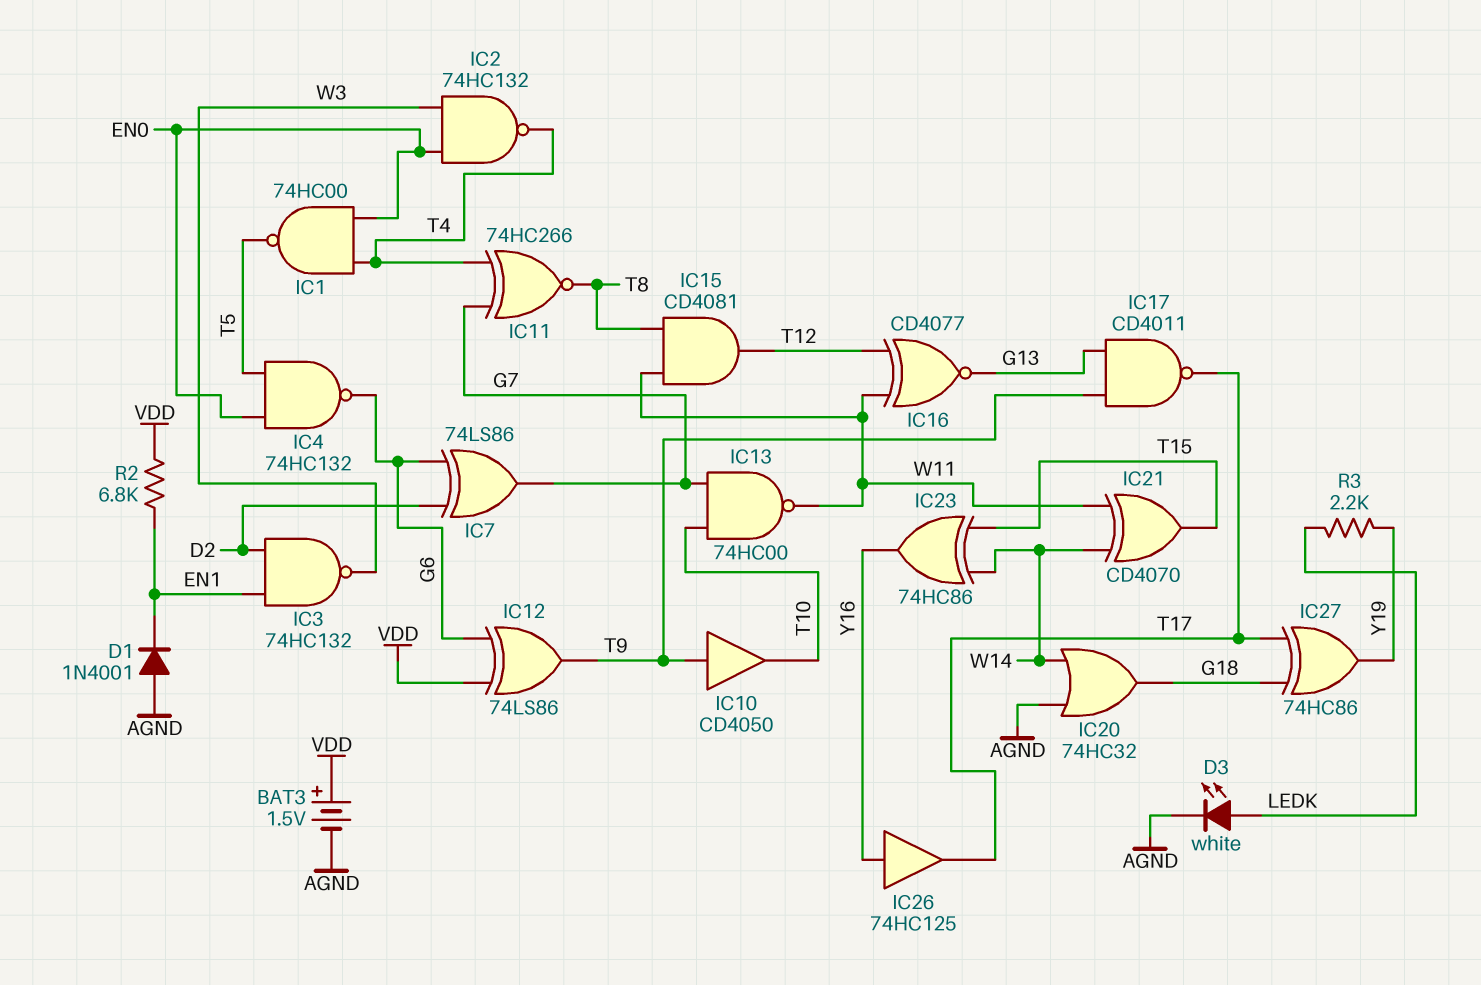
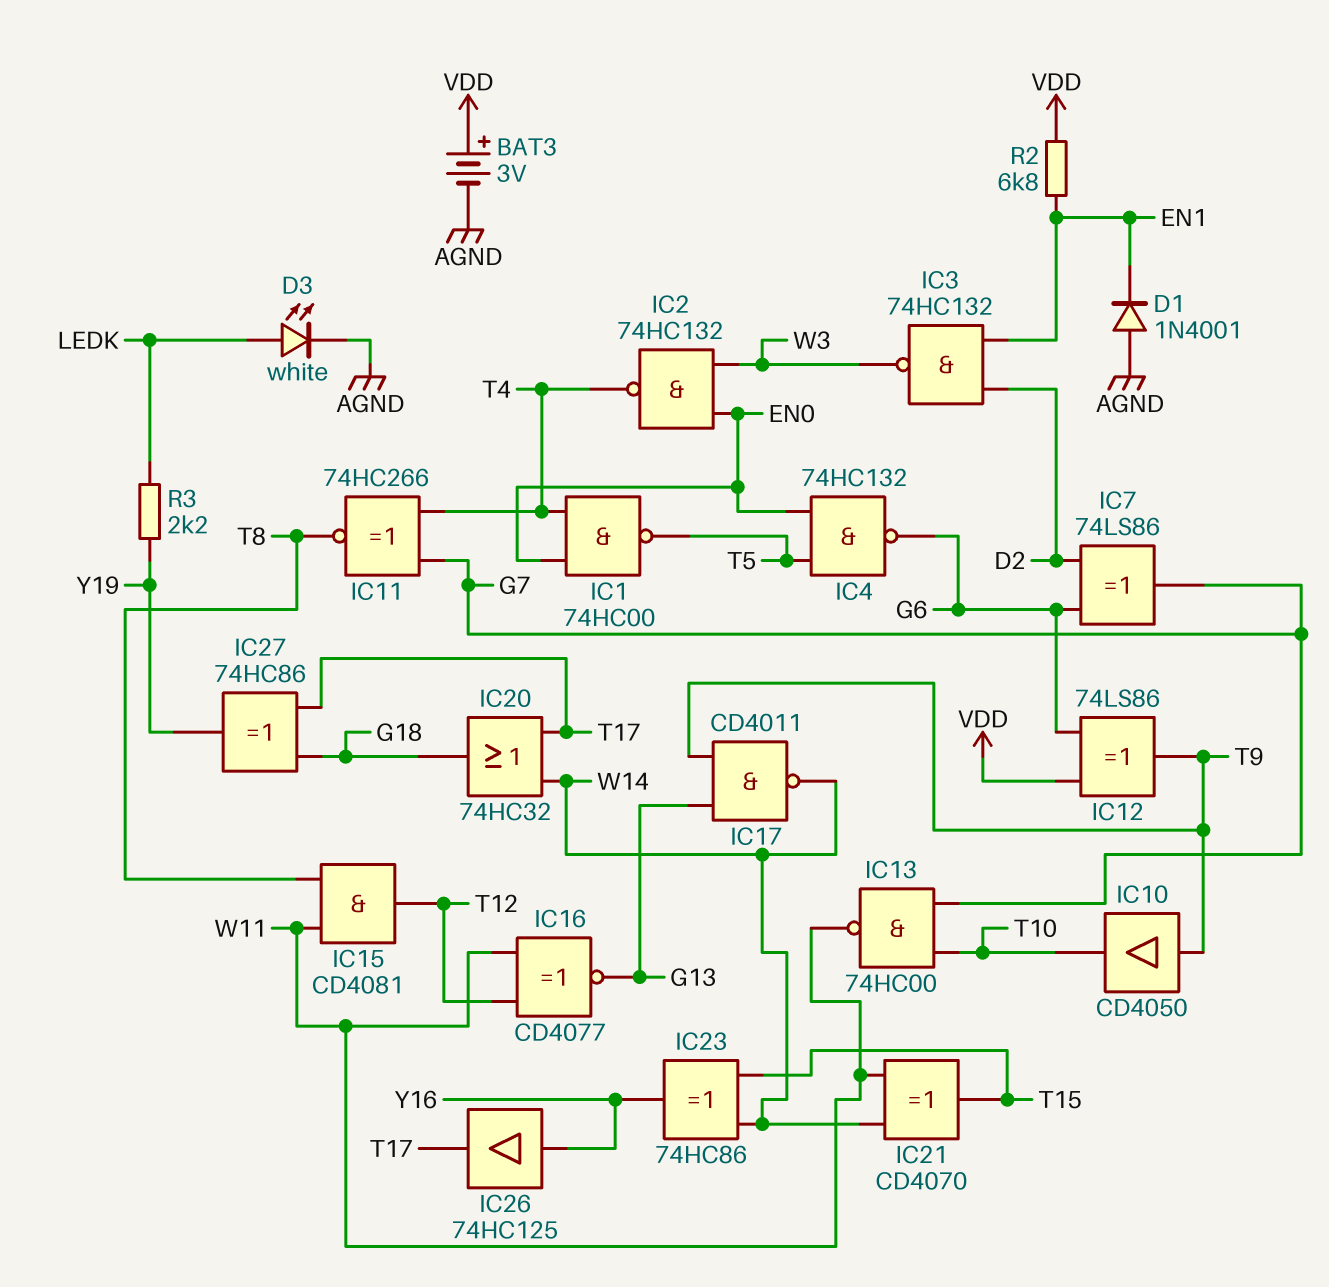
BAT3: 1.5V (plus VDD, minus AGND) -> 3V (plus VDD, minus AGND)
IC17: NAND CD4011 (in G13, in T9, out T17) -> NAND CD4011 (in G13, in T9, out W14)
IC20: OR 74HC32 (in AGND, in W14, out G18) -> OR 74HC32 (in T17, in W14, out G18)

